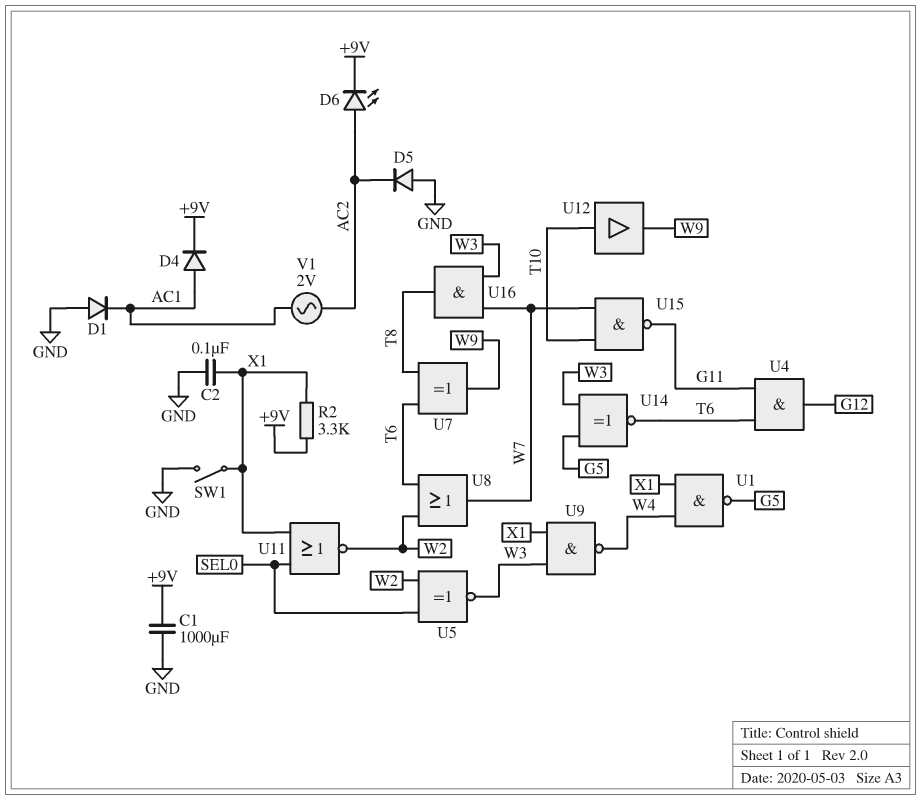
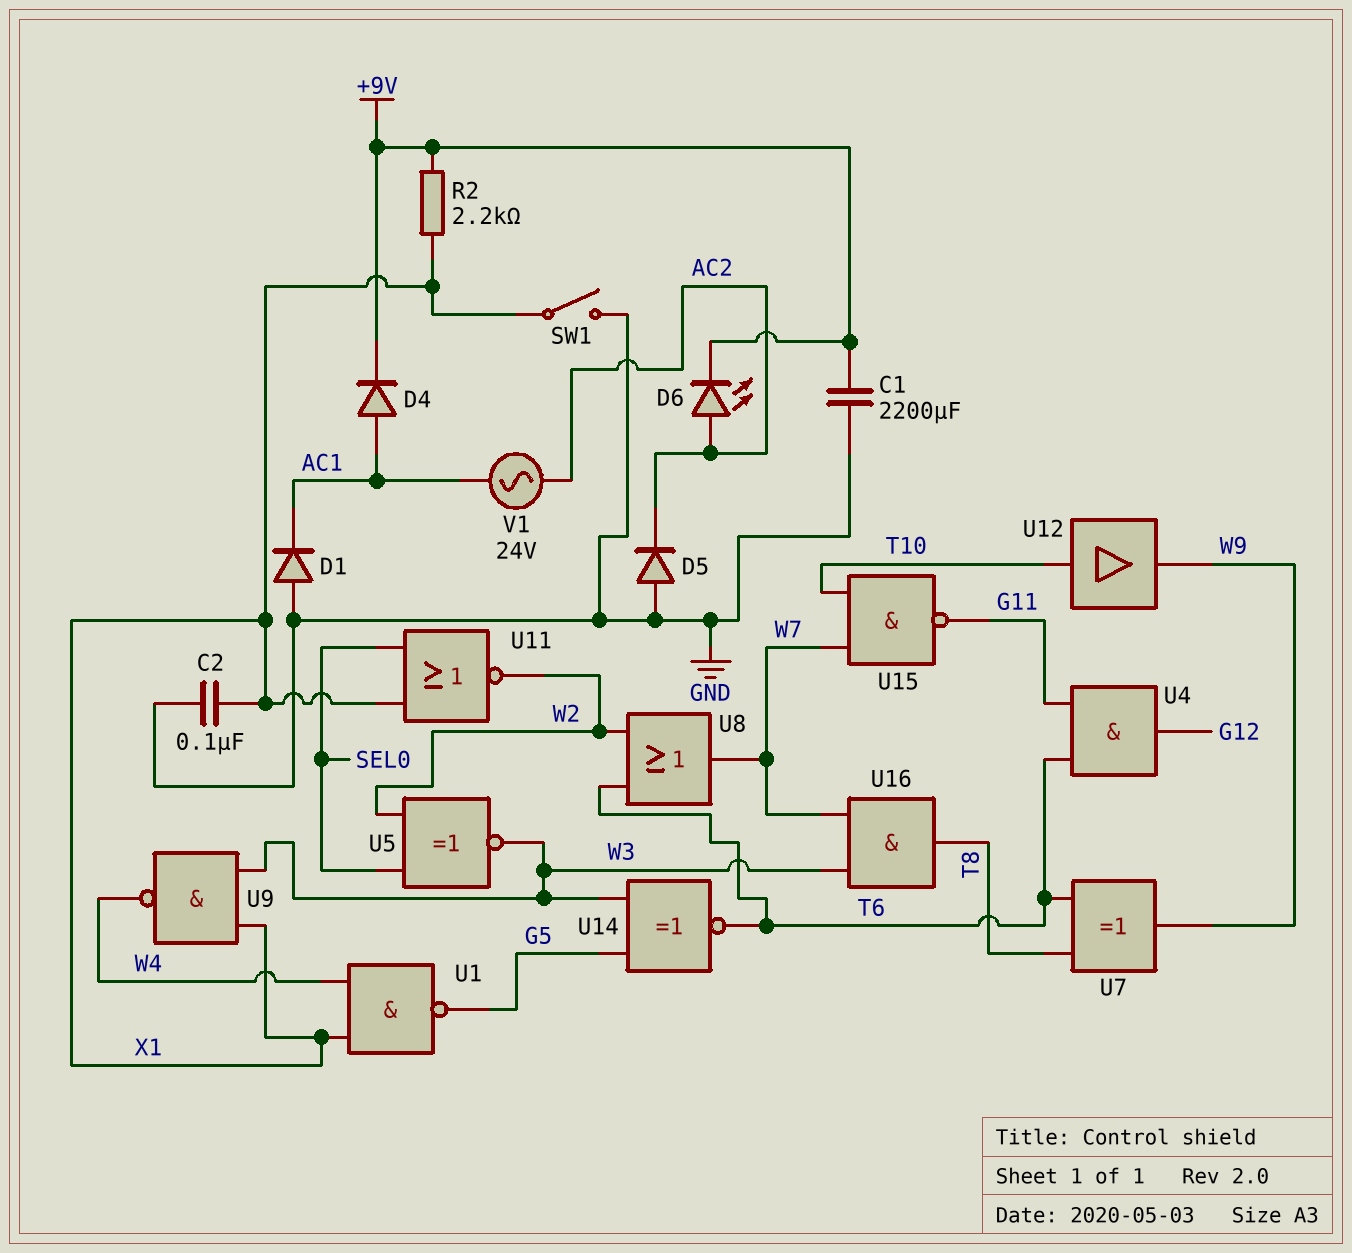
C1: 1000uF (+9V, GND) -> 2200uF (+9V, GND)
R2: 3.3k (+9V, X1) -> 2.2k (+9V, X1)
V1: AC 2V (AC1, AC2) -> AC 24V (AC1, AC2)

